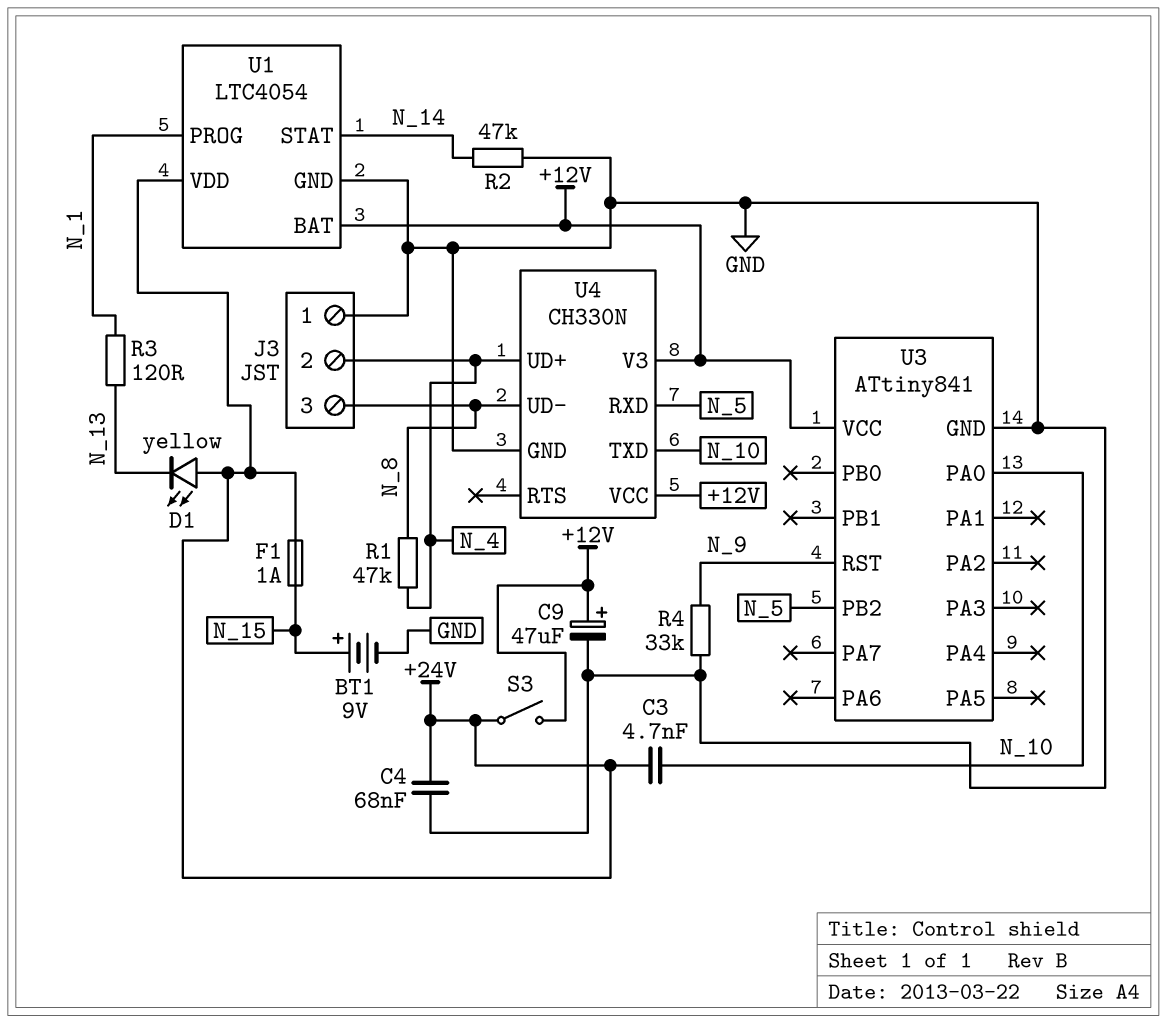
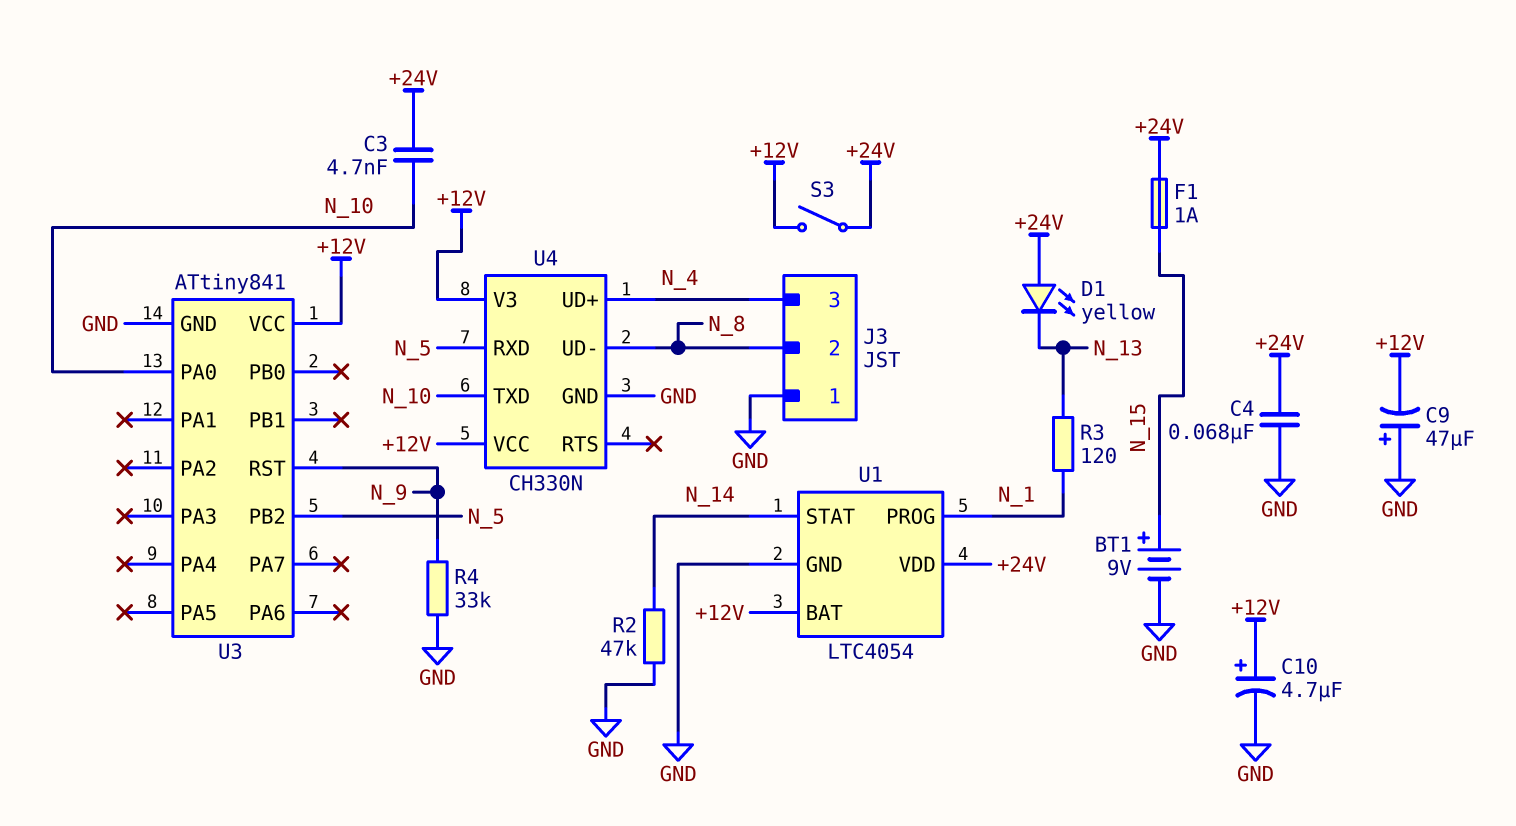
C9: 47uF (plus +12V, minus GND) -> 47uF (plus GND, minus +12V)
C10: none -> 4.7uF (plus +12V, minus GND)
J3 pin 2: N_4 -> N_8
J3 pin 3: N_8 -> N_4
R1: 47k (N_4, N_8) -> none

